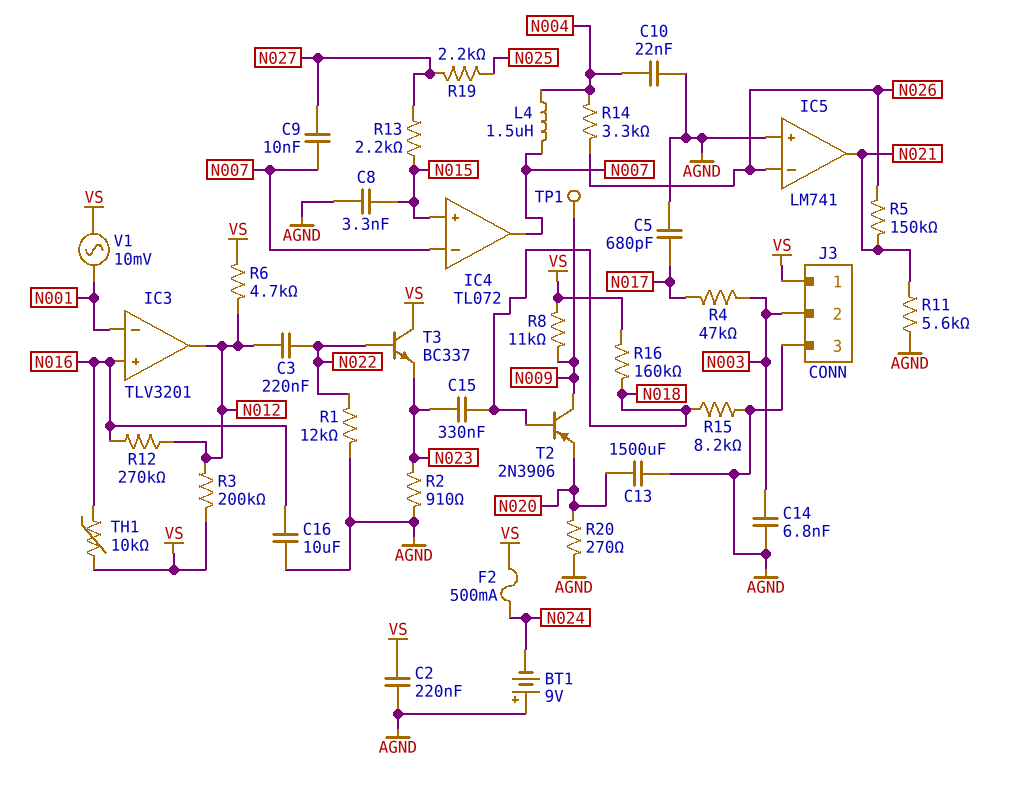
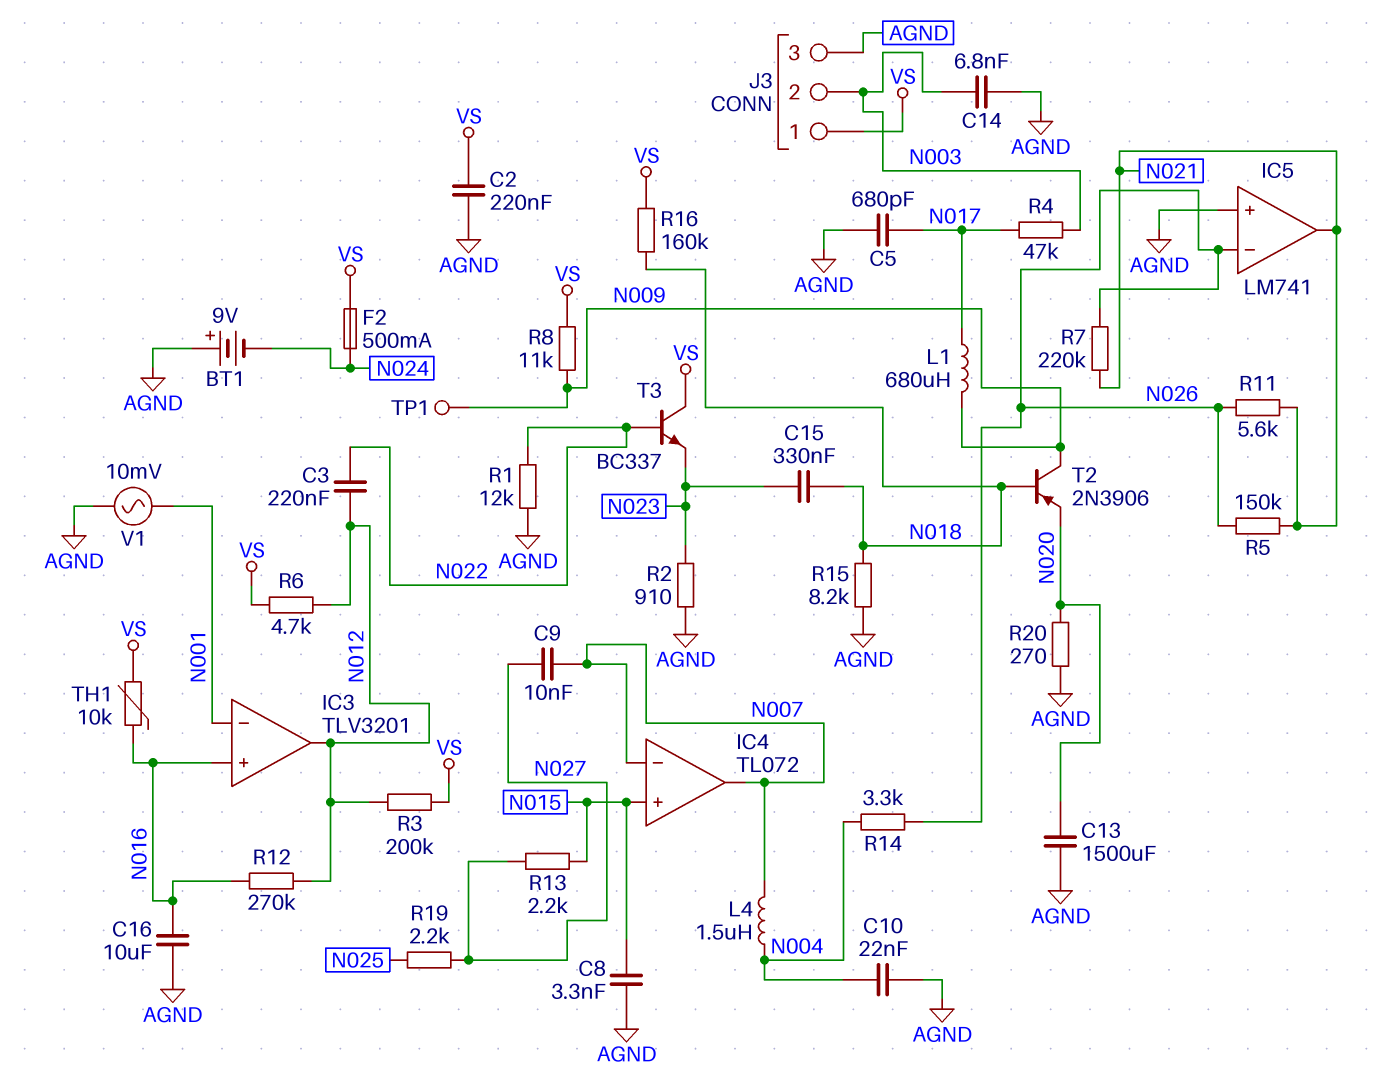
L1: none -> 680uH (N009, N017)
R7: none -> 220k (N021, N026)
R11: 5.6k (AGND, N021) -> 5.6k (N021, N026)
V1: AC 10mV (N001, VS) -> AC 10mV (AGND, N001)

